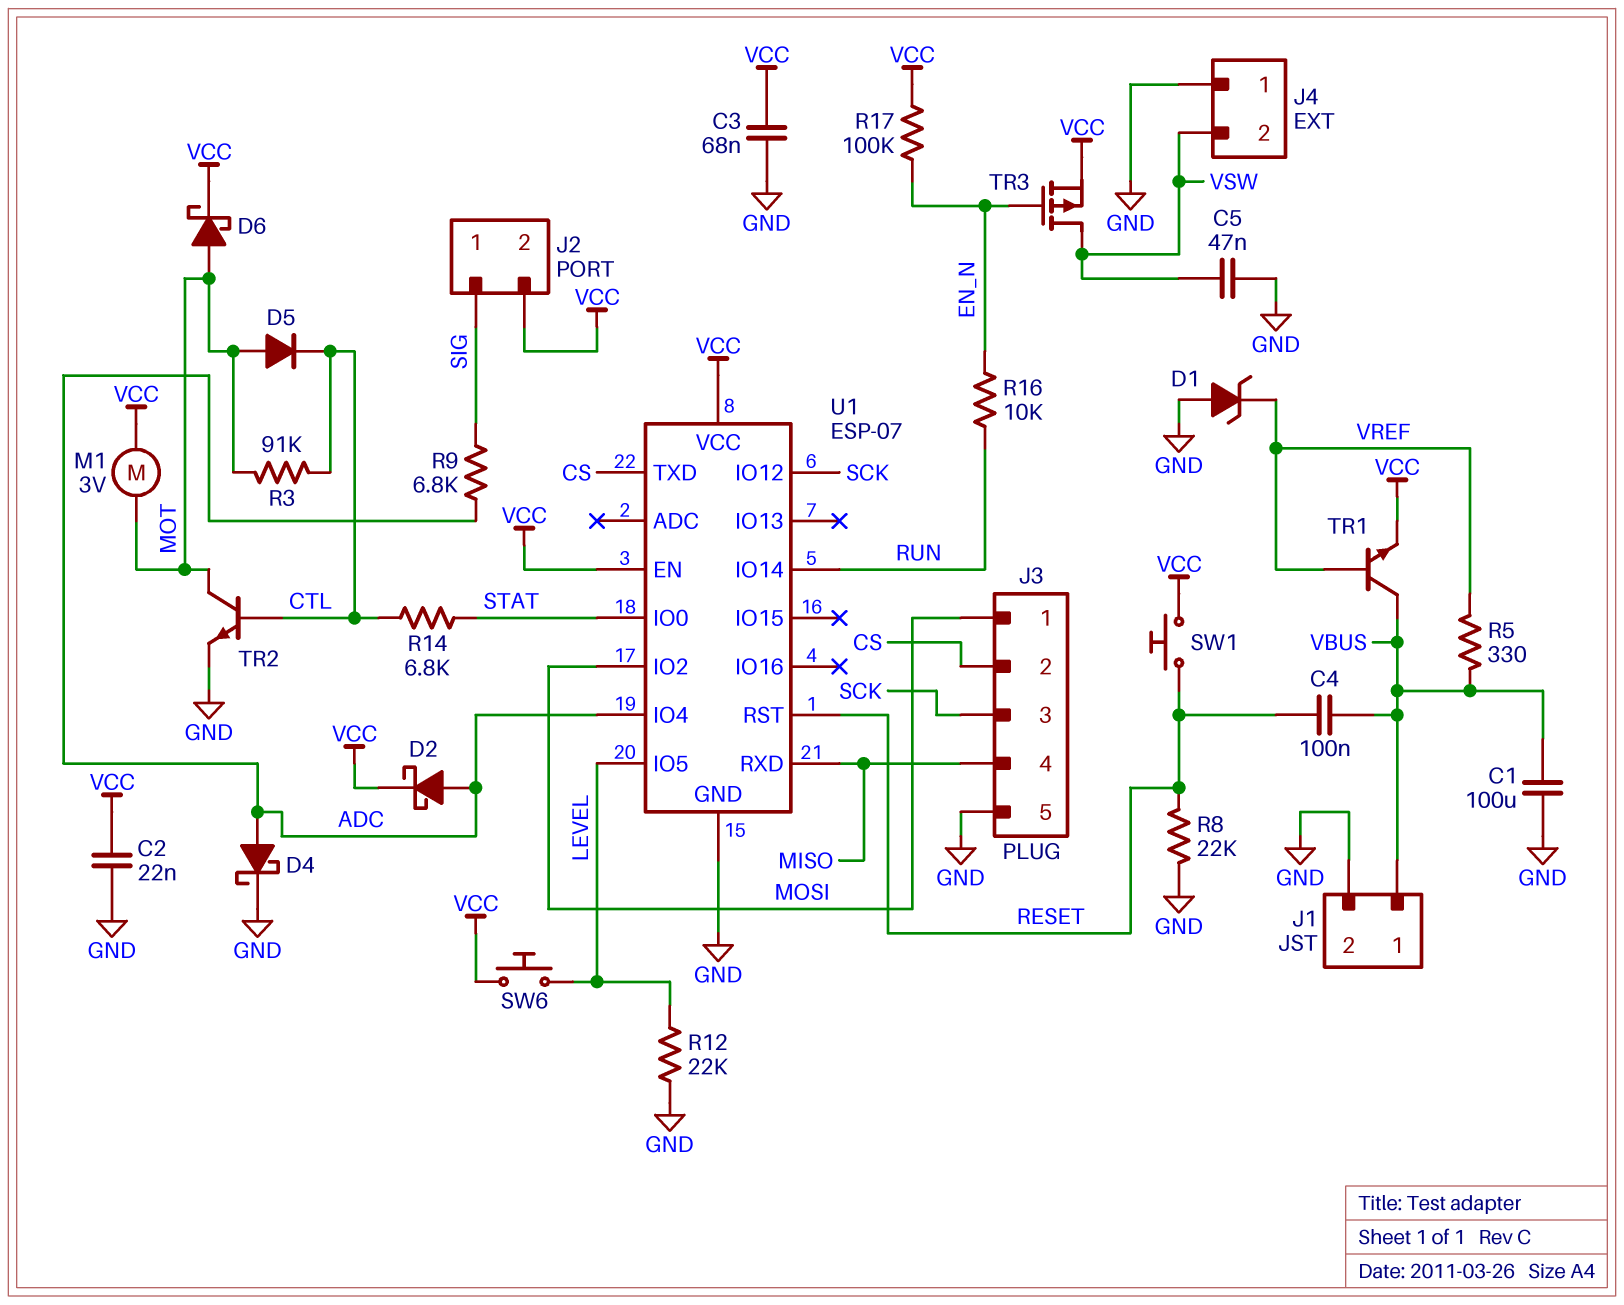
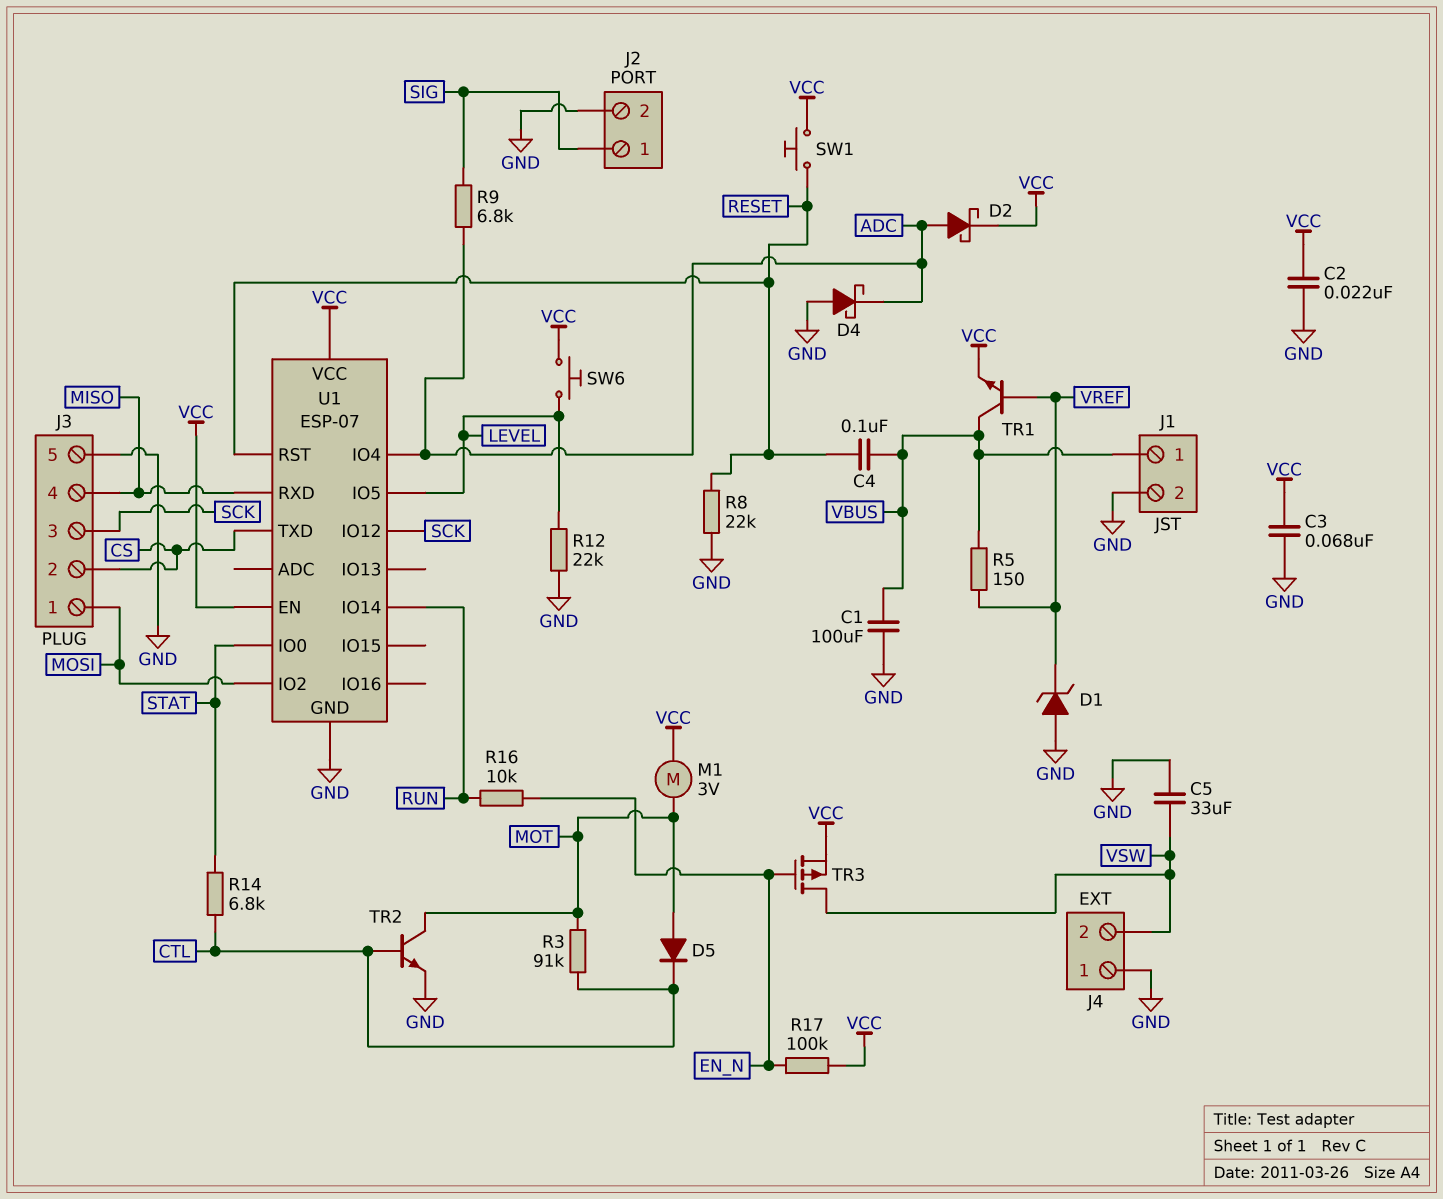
C5: 47nF (GND, VSW) -> 33uF (GND, VSW)
D4: schottky (A ADC, K GND) -> schottky (A GND, K ADC)
D6: schottky (A MOT, K VCC) -> none
J2 pin 2: VCC -> GND
R5: 330 (VBUS, VREF) -> 150 (VBUS, VREF)

